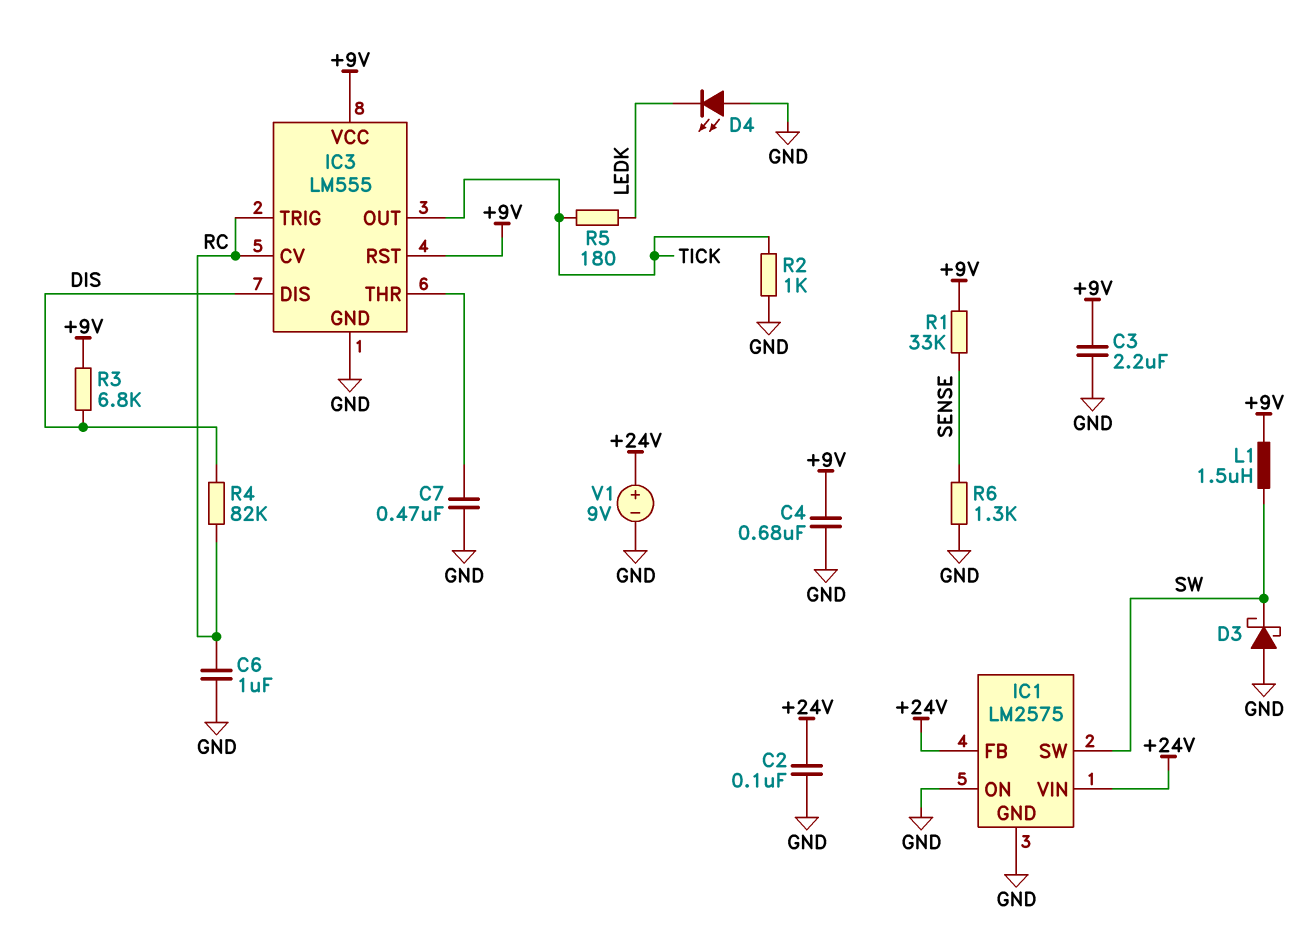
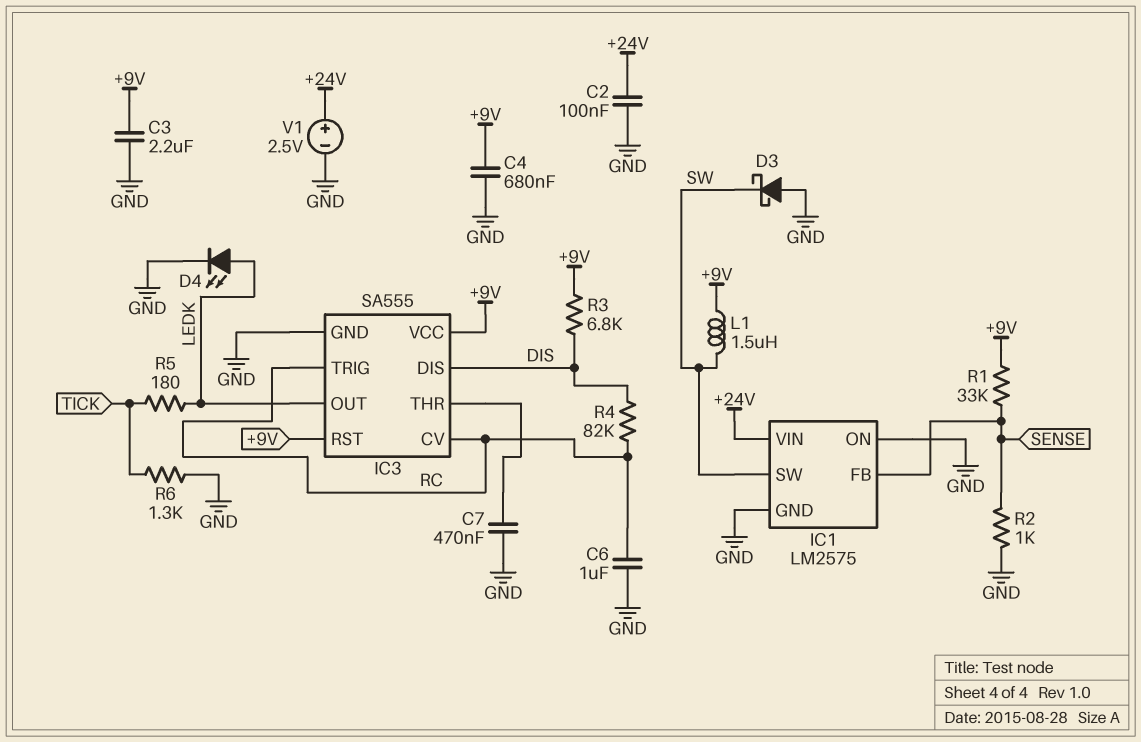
D4: LED (A GND, K LEDK) -> LED (A LEDK, K GND)
IC1 pin FB: +24V -> SENSE
IC3: LM555 -> SA555
IC3 pin OUT: TICK -> LEDK
R2: 1k (GND, TICK) -> 1k (GND, SENSE)
R6: 1.3k (GND, SENSE) -> 1.3k (GND, TICK)
V1: 9V (plus +24V, minus GND) -> 2.5V (plus +24V, minus GND)

